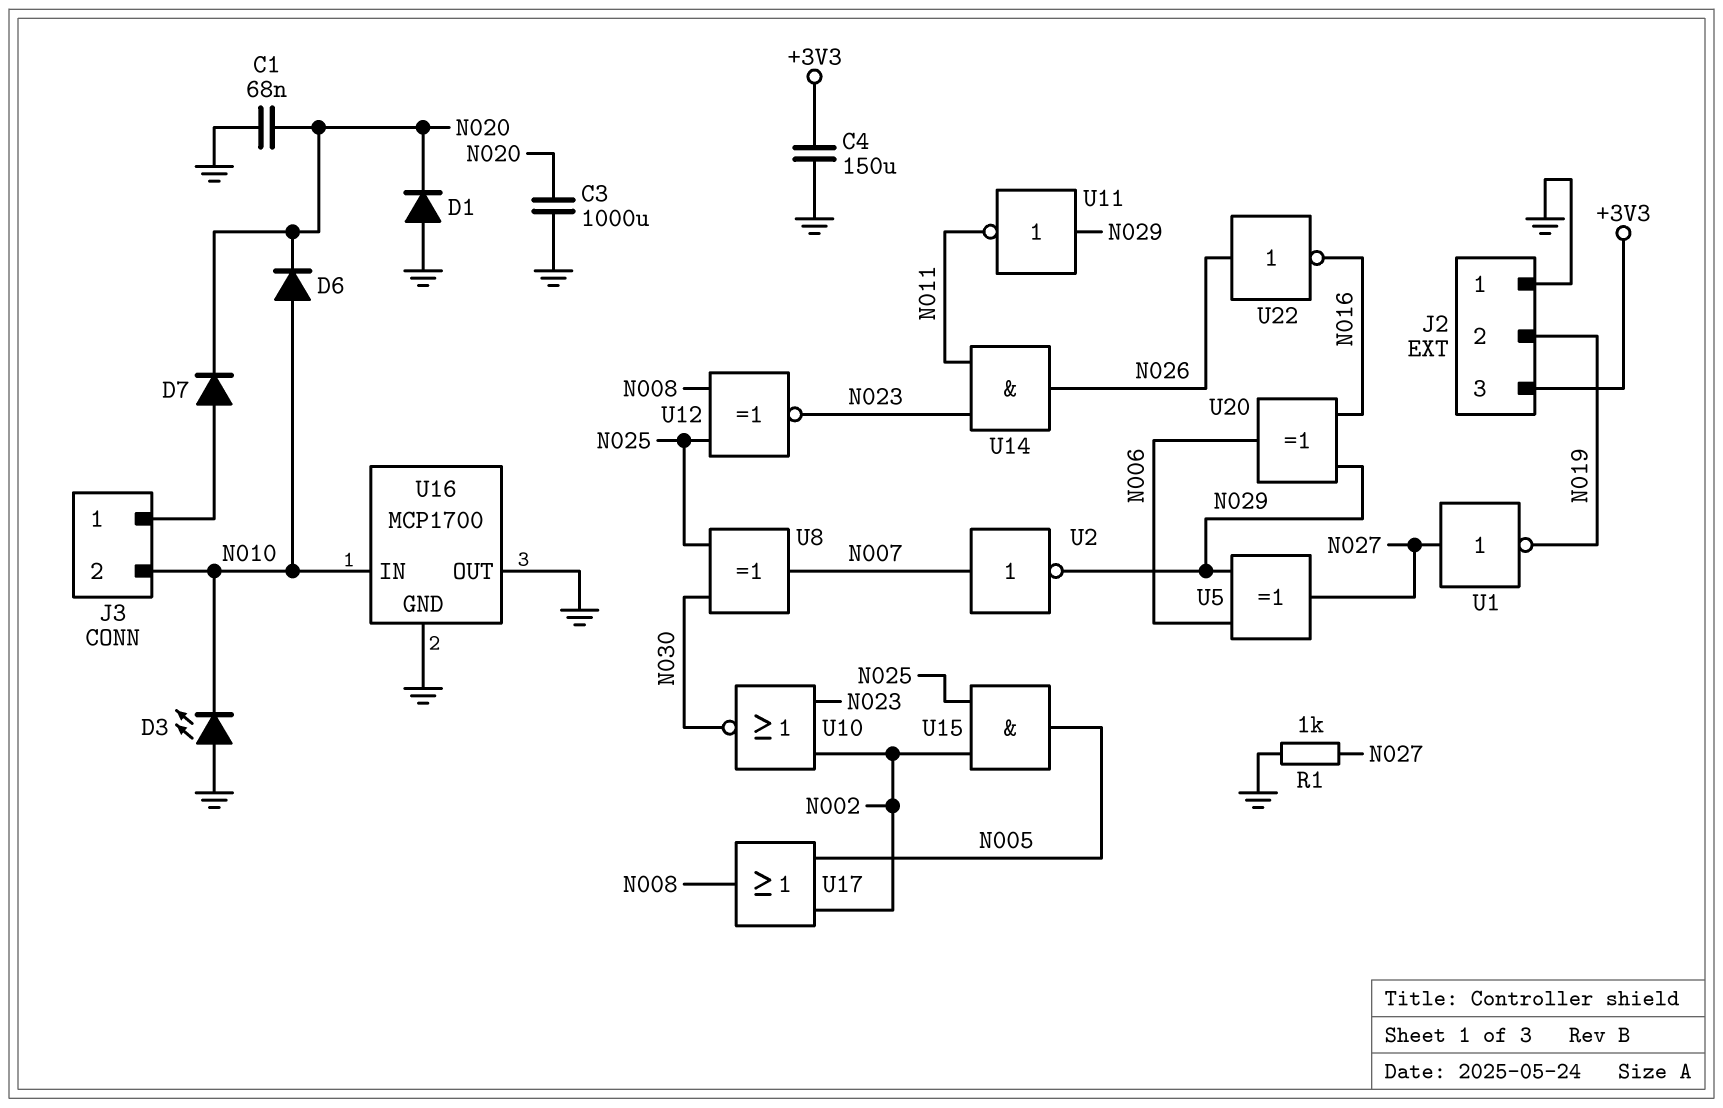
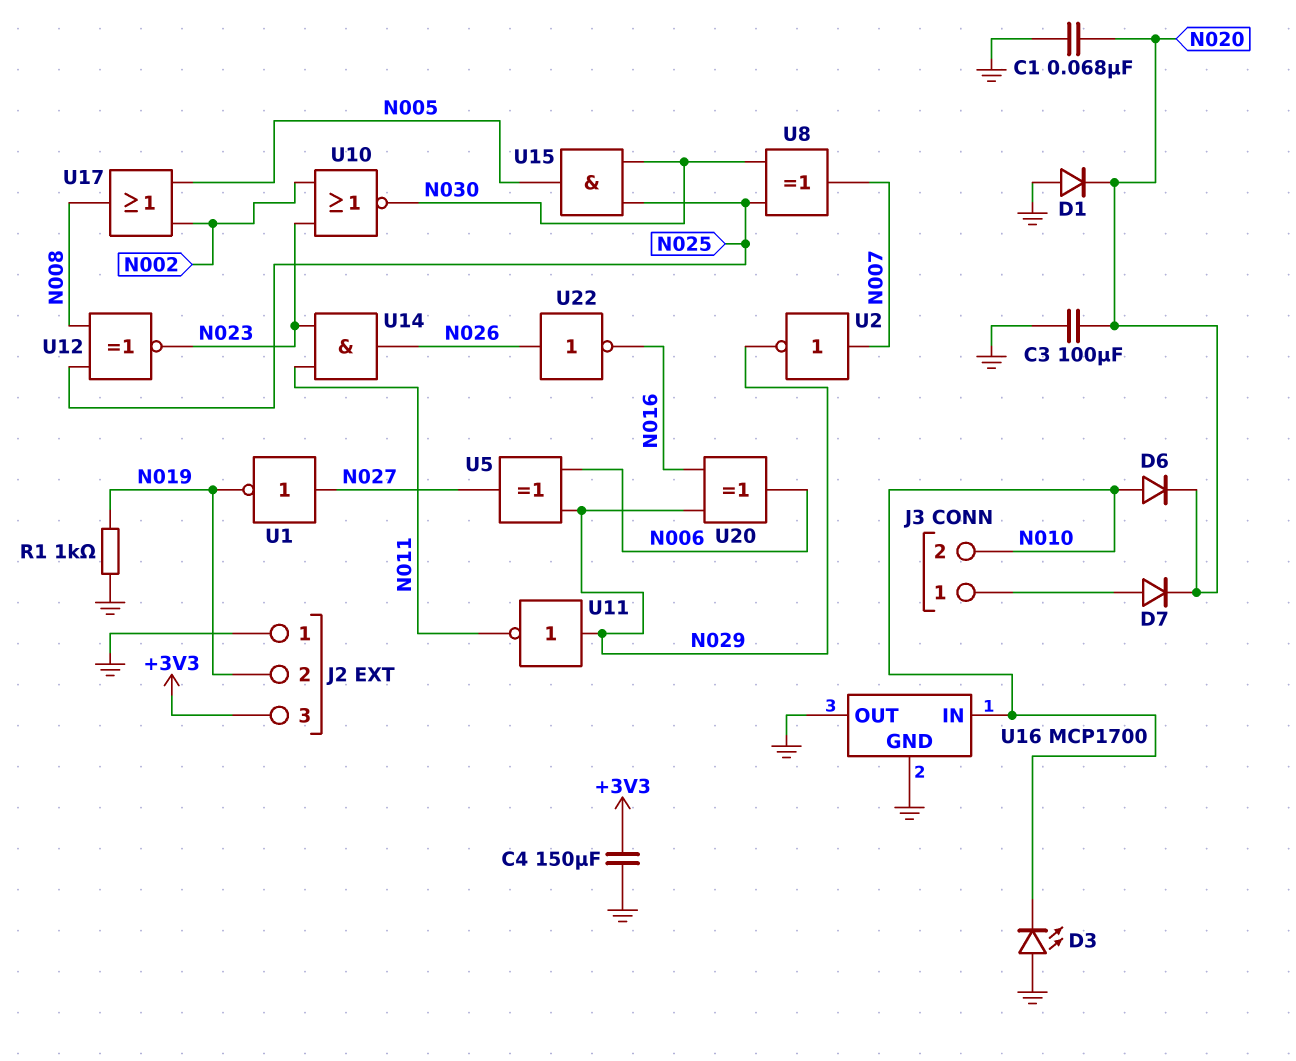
C3: 1000uF (GND, N020) -> 100uF (GND, N020)
R1: 1k (GND, N027) -> 1k (GND, N019)
U15: AND (in N002, in N025, out N005) -> AND (in N025, in N030, out N005)

